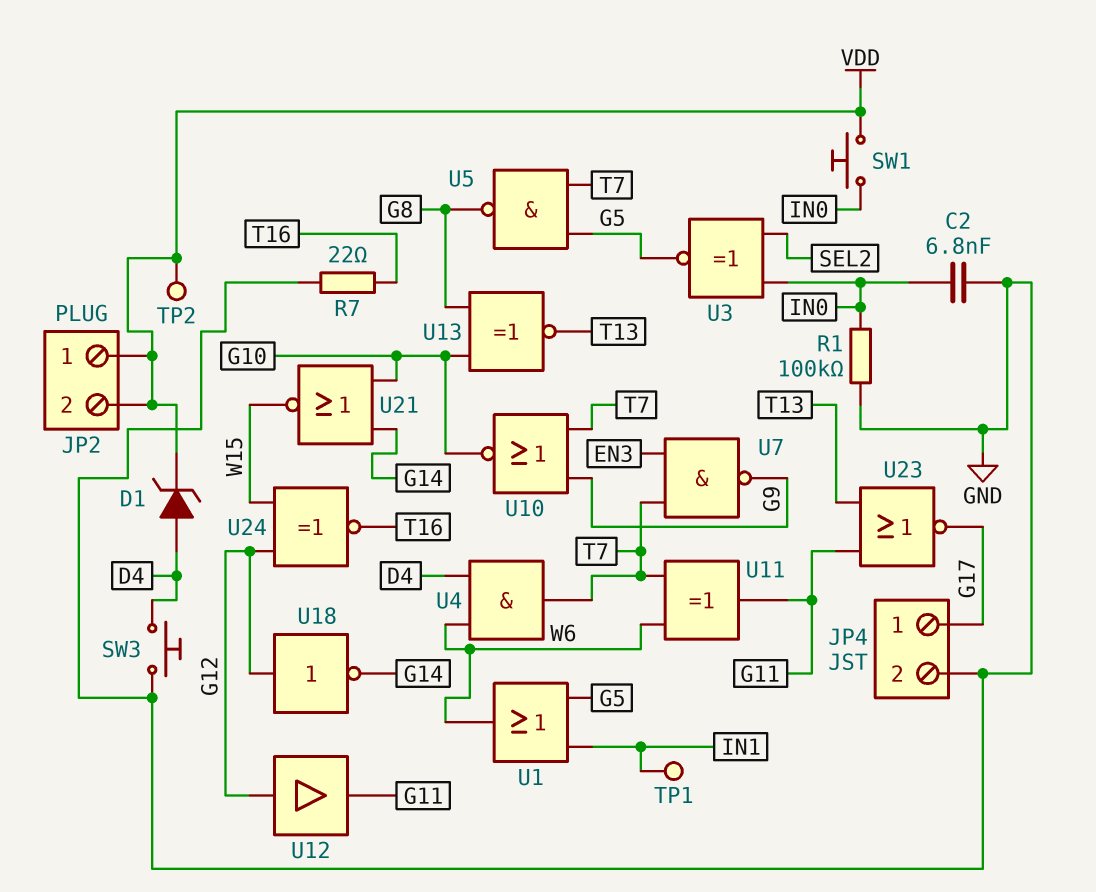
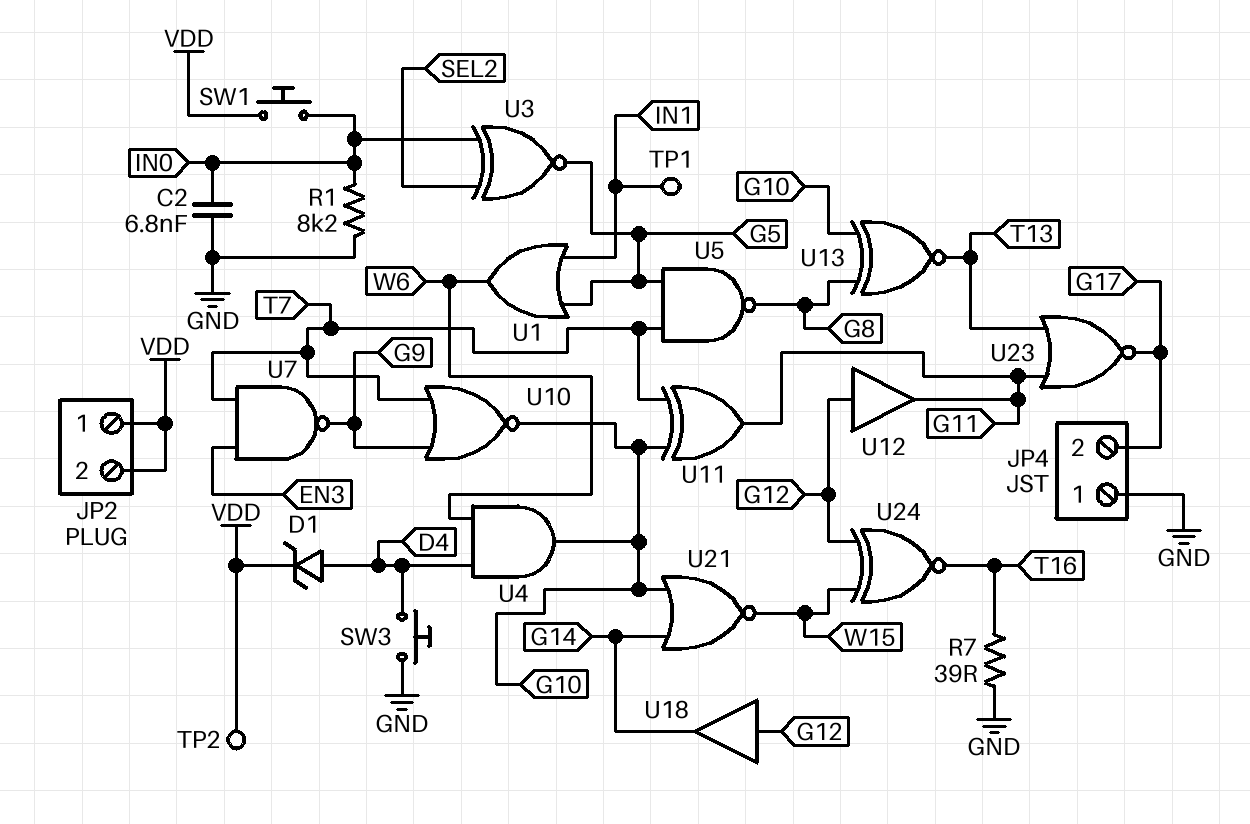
JP4 pin 1: G17 -> GND
JP4 pin 2: GND -> G17
R1: 100k (GND, IN0) -> 8.2k (GND, IN0)
R7: 22 (GND, T16) -> 39 (GND, T16)
U4: AND (in D4, in W6, out T7) -> AND (in D4, in W6, out G10)
U11: XOR (in T7, in W6, out G11) -> XOR (in G10, in T7, out G11)
U18: NOT (in G12, out G14) -> buffer (in G12, out G14)

